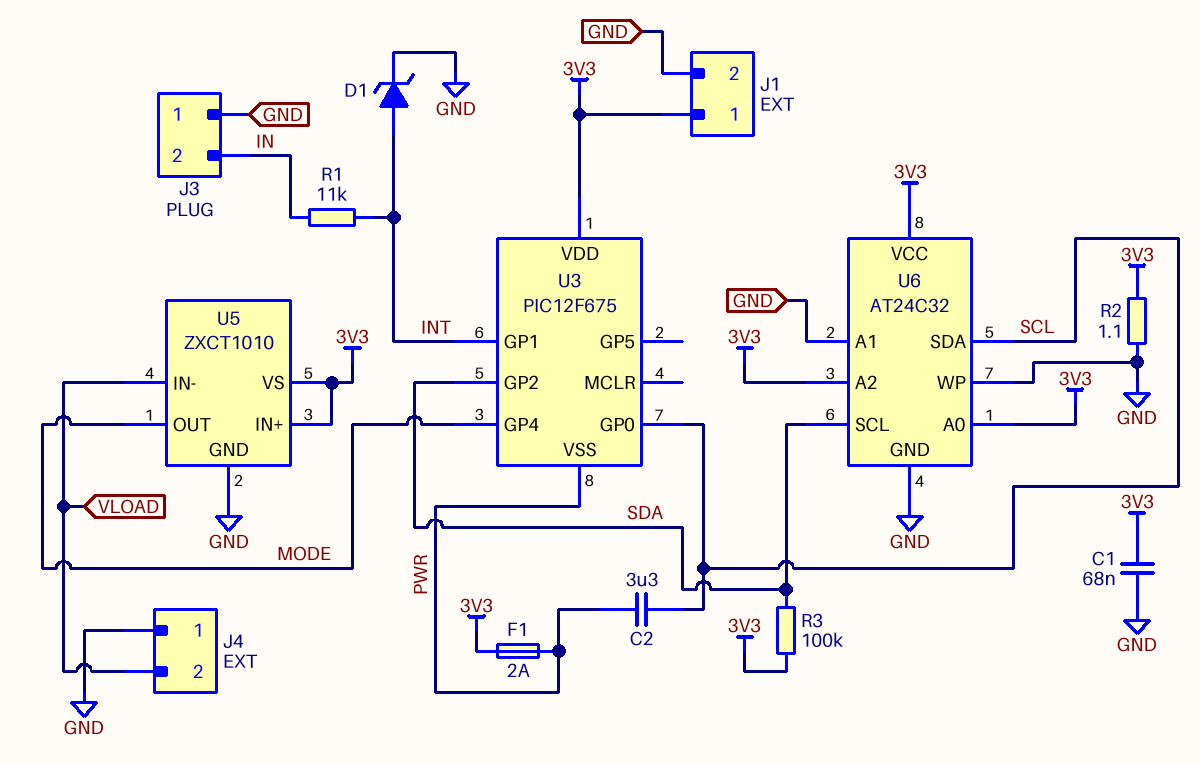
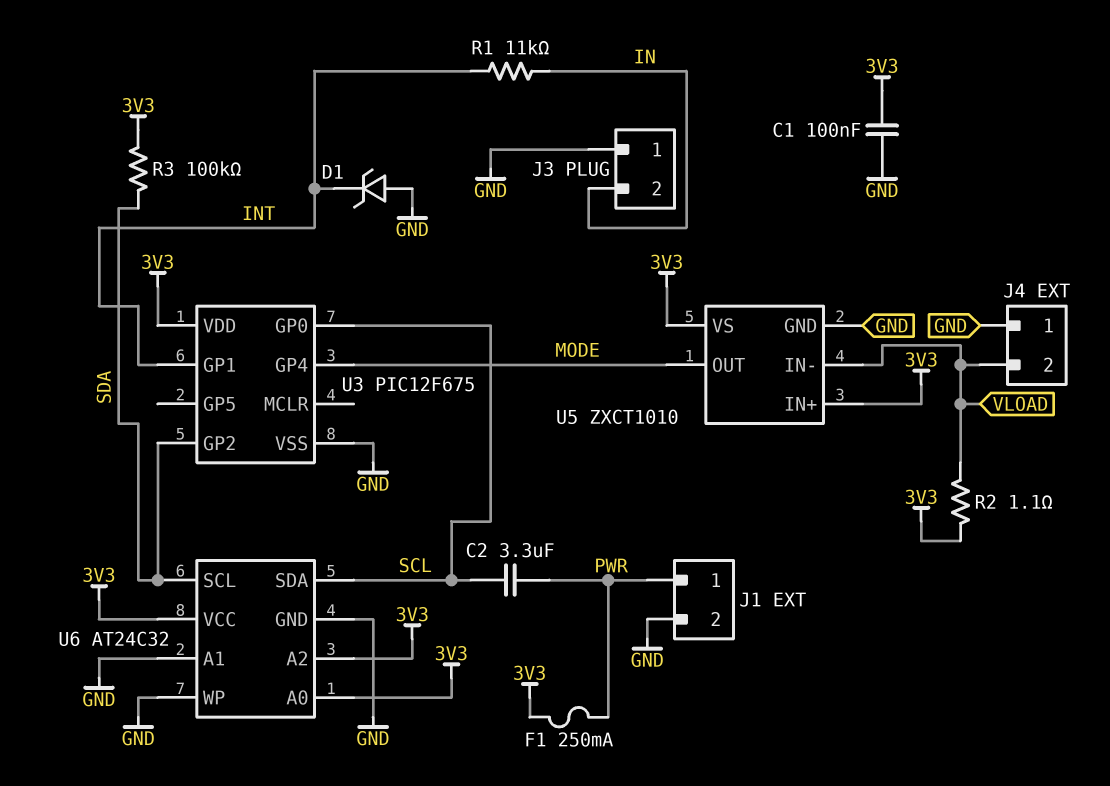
C1: 68nF (3V3, GND) -> 100nF (3V3, GND)
D1: zener (A INT, K GND) -> zener (A GND, K INT)
F1: 2A (3V3, PWR) -> 250mA (3V3, PWR)
J1 pin 1: 3V3 -> PWR
R2: 1.1 (3V3, GND) -> 1.1 (3V3, VLOAD)
U3 pin VSS: PWR -> GND

